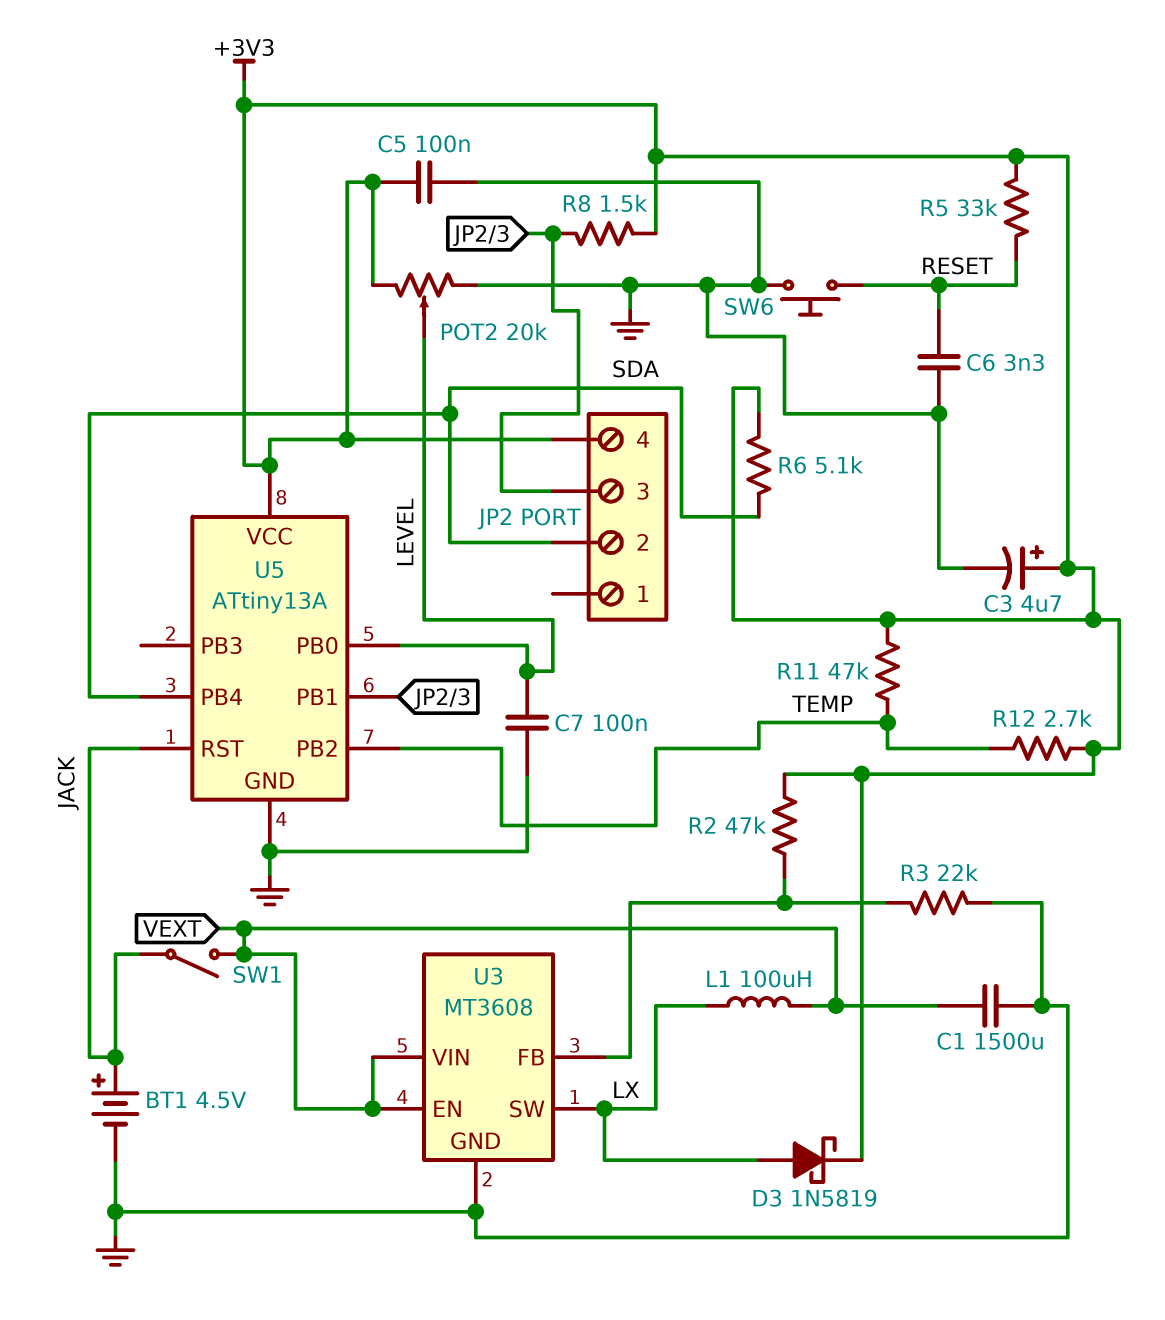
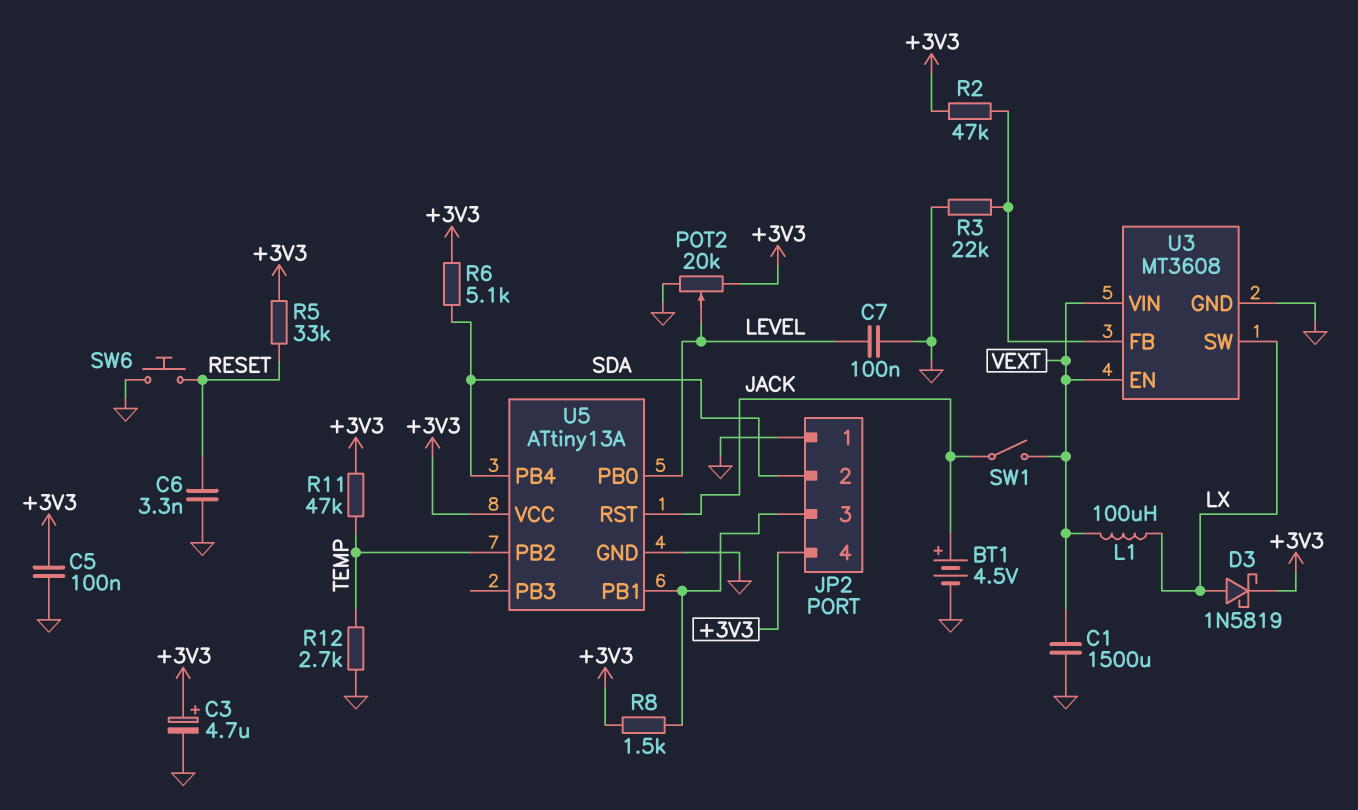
JP2 pin 1: none -> GND
R12: 2.7k (+3V3, TEMP) -> 2.7k (GND, TEMP)

